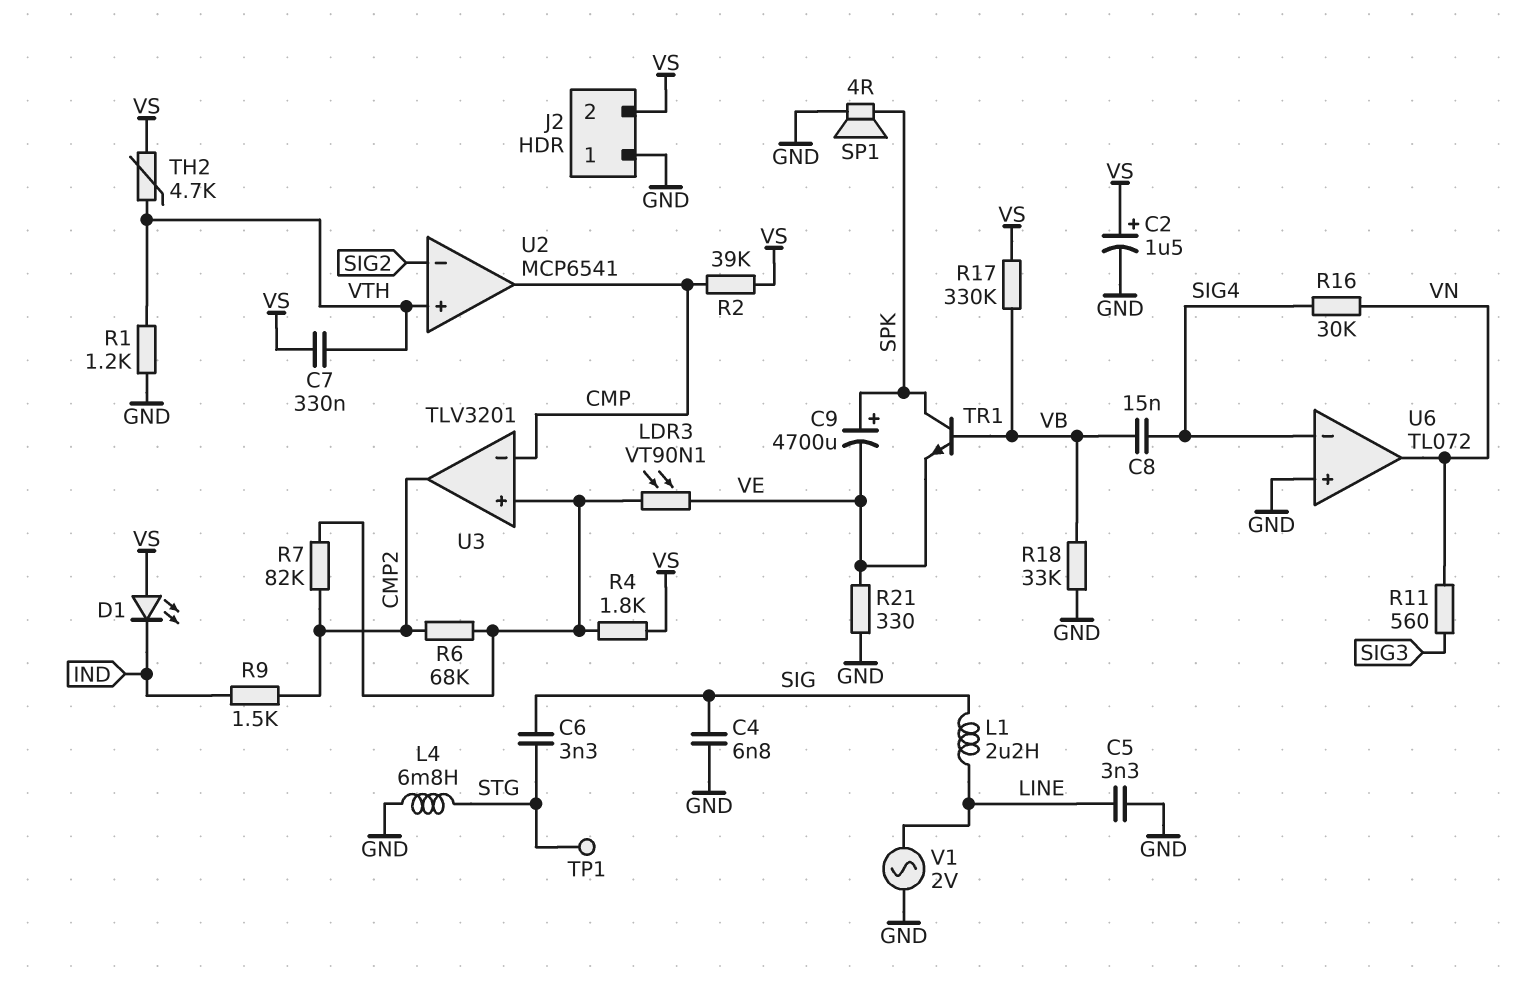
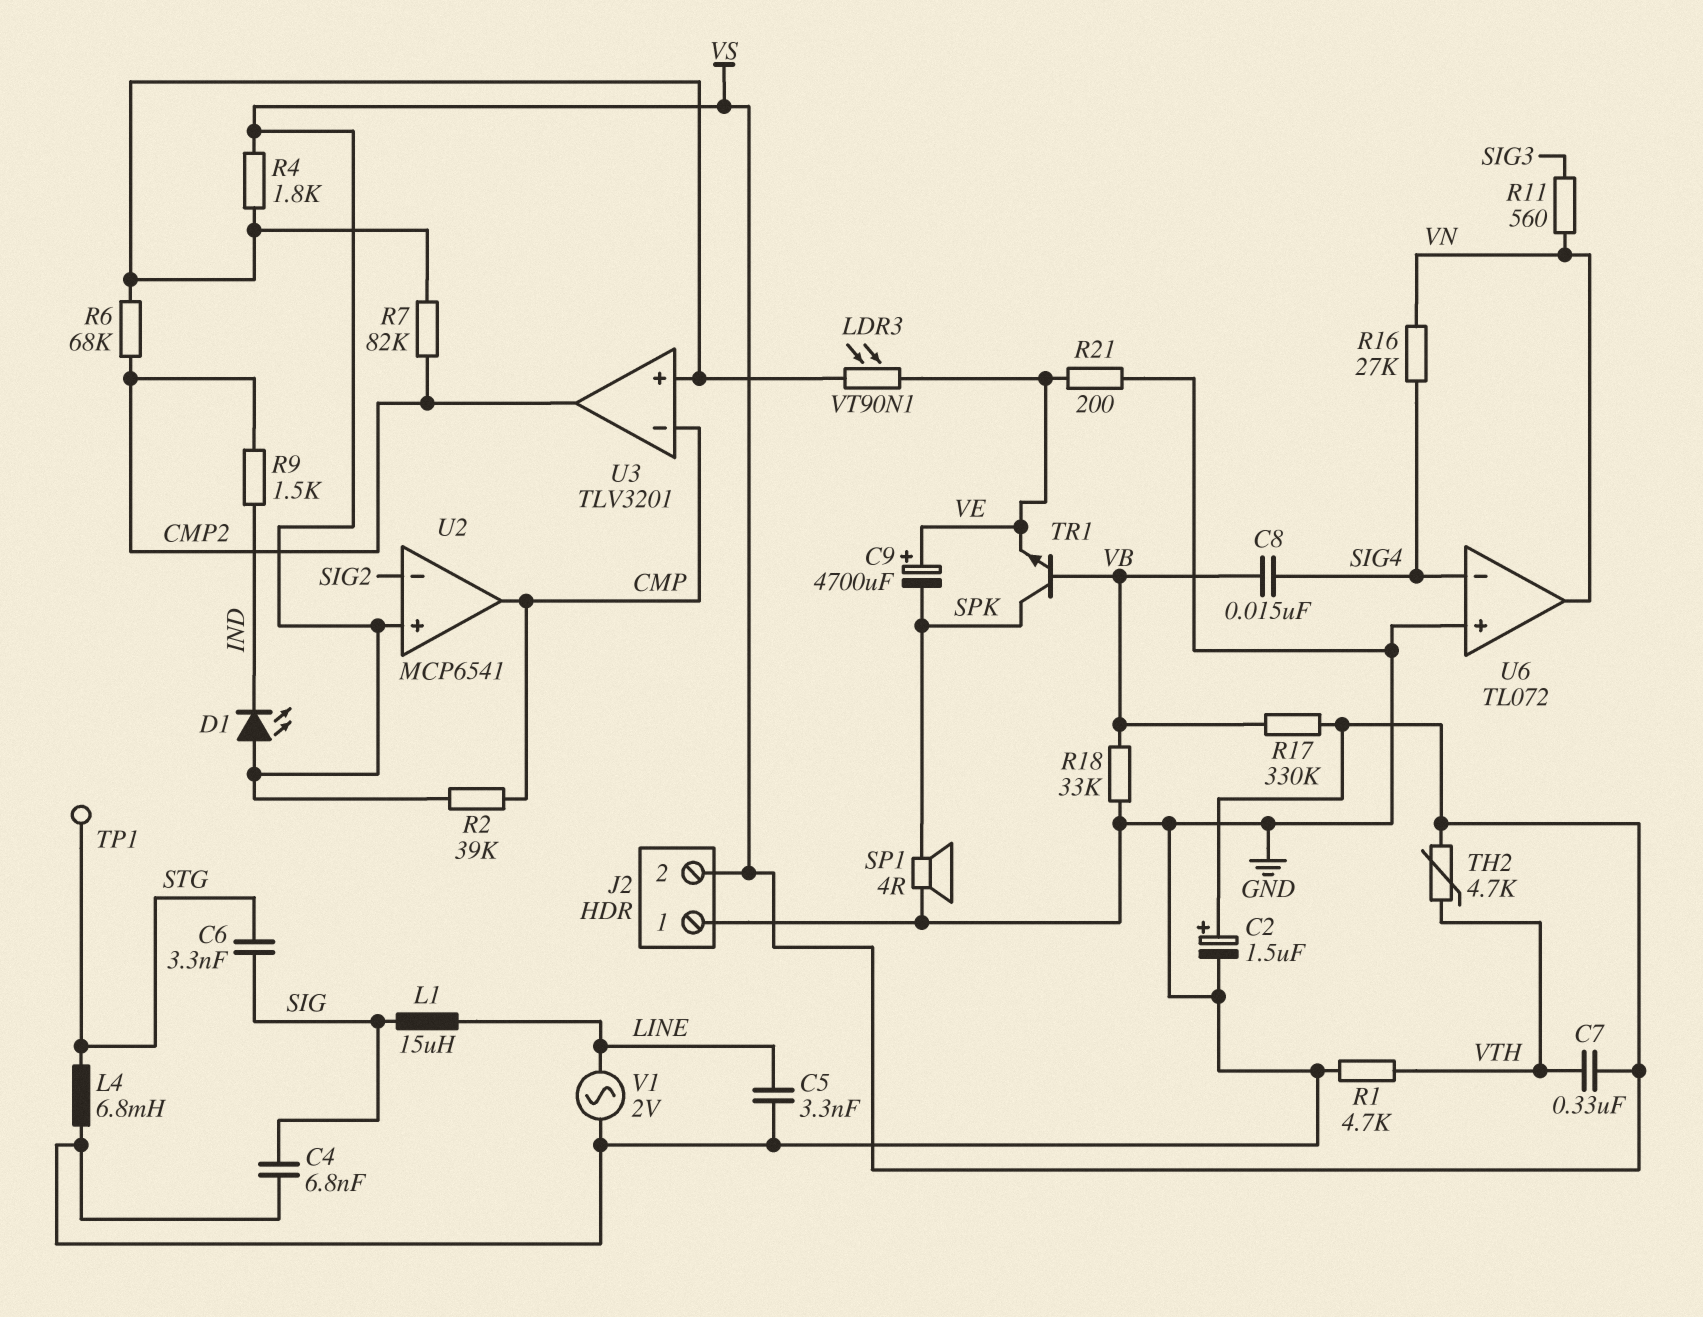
C9: 4700uF (plus SPK, minus VE) -> 4700uF (plus VE, minus SPK)
L1: 2.2uH (LINE, SIG) -> 15uH (LINE, SIG)
R1: 1.2k (GND, VTH) -> 4.7k (GND, VTH)
R16: 30k (SIG4, VN) -> 27k (SIG4, VN)
R21: 330 (GND, VE) -> 200 (GND, VE)
U2 pin in+: VTH -> VS

